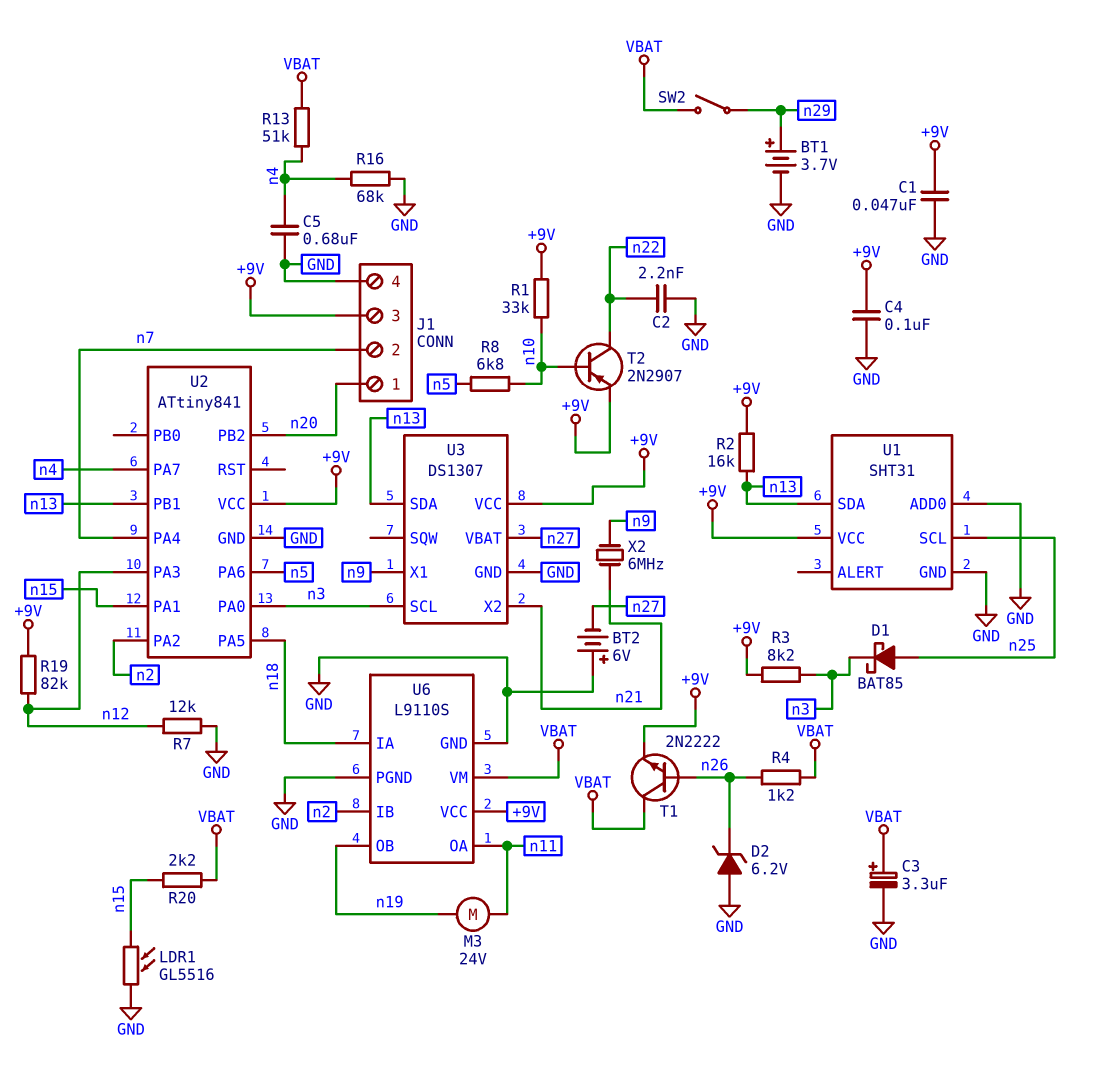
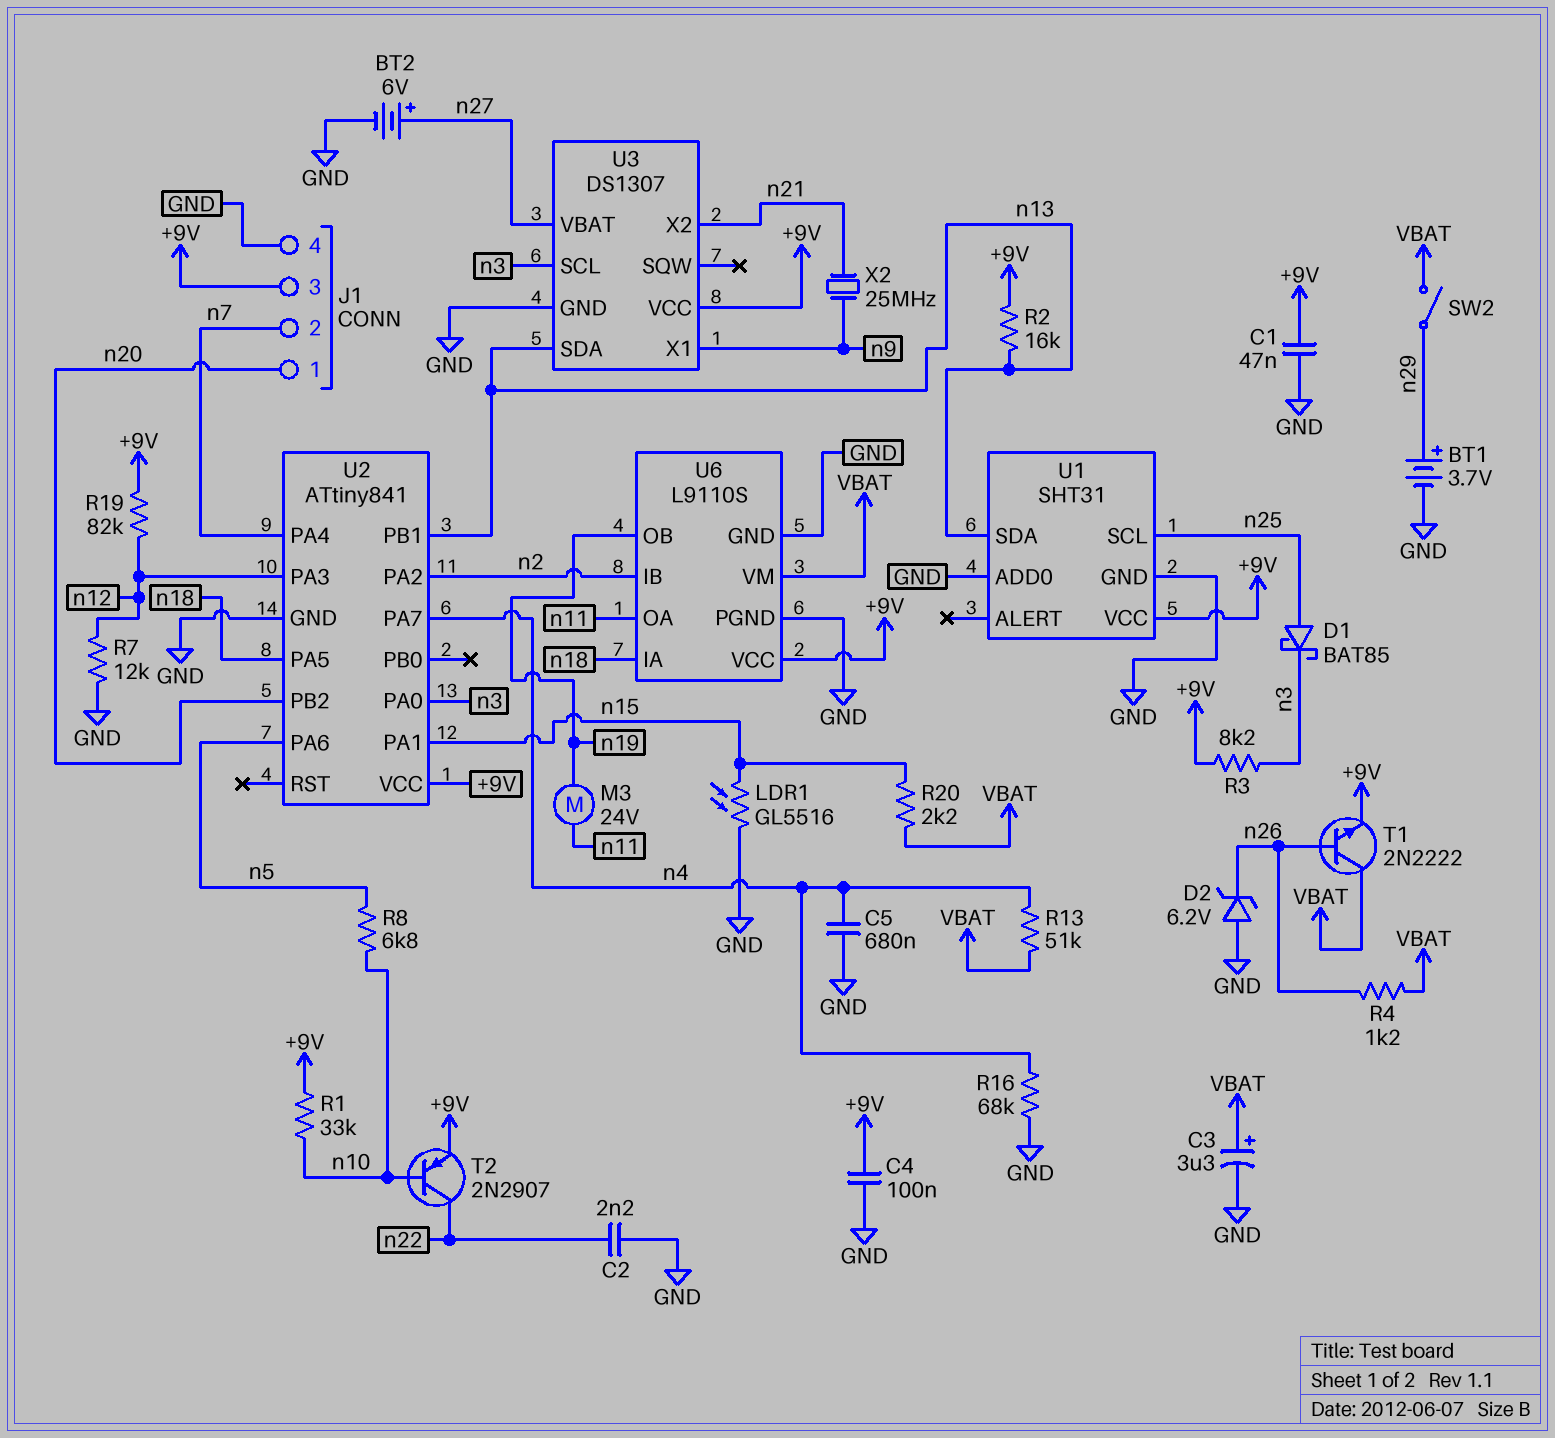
BT2: 6V (plus GND, minus n27) -> 6V (plus n27, minus GND)
X2: 6MHz (n9, n21) -> 25MHz (n9, n21)

